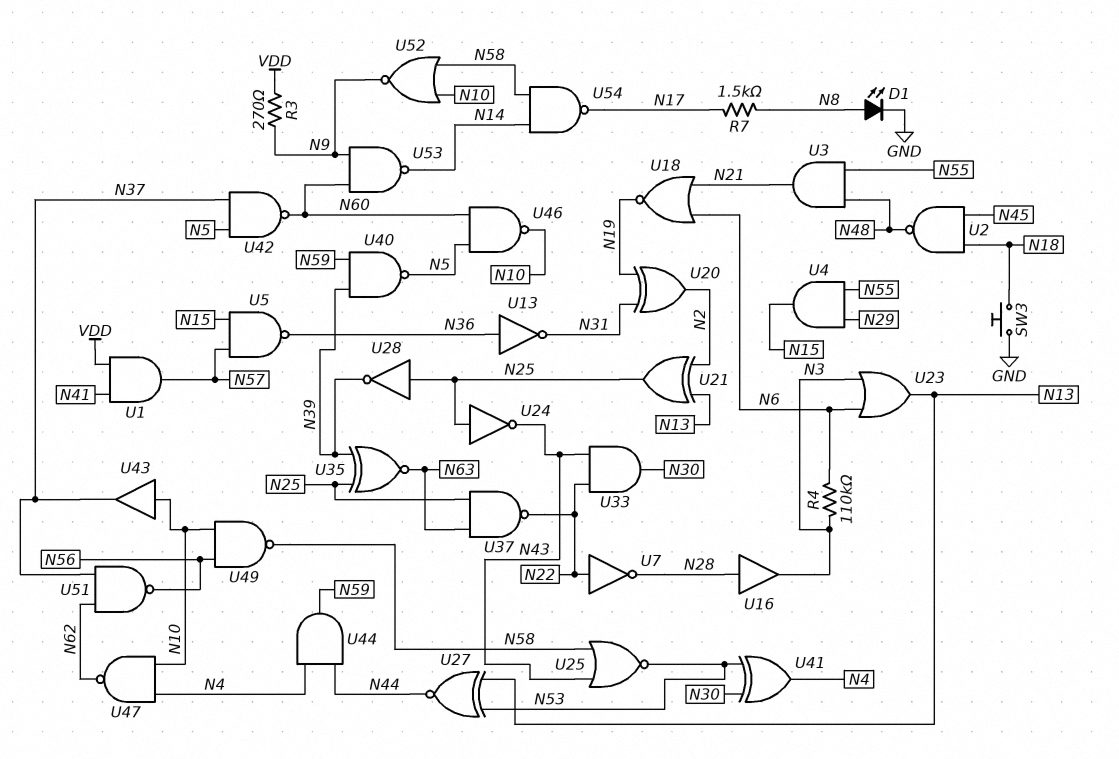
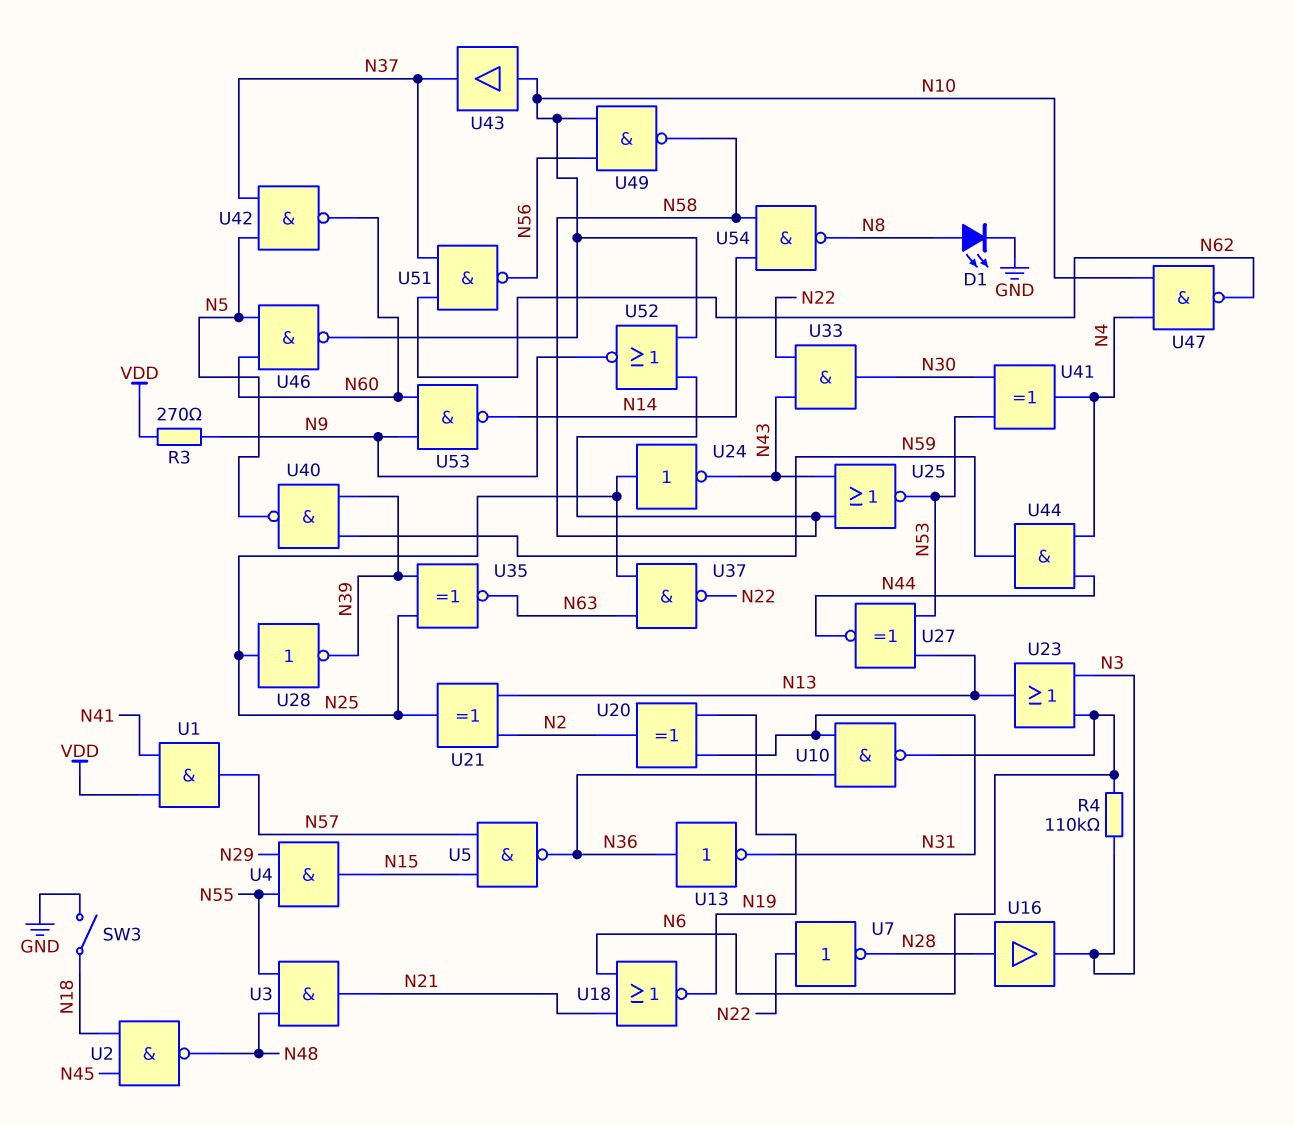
R7: 1.5k (N8, N17) -> none
SW3: button (GND, N18) -> switch (GND, N18)
U10: none -> NAND (in N31, in N36, out N6)
U54: NAND (in N14, in N58, out N17) -> NAND (in N14, in N58, out N8)

